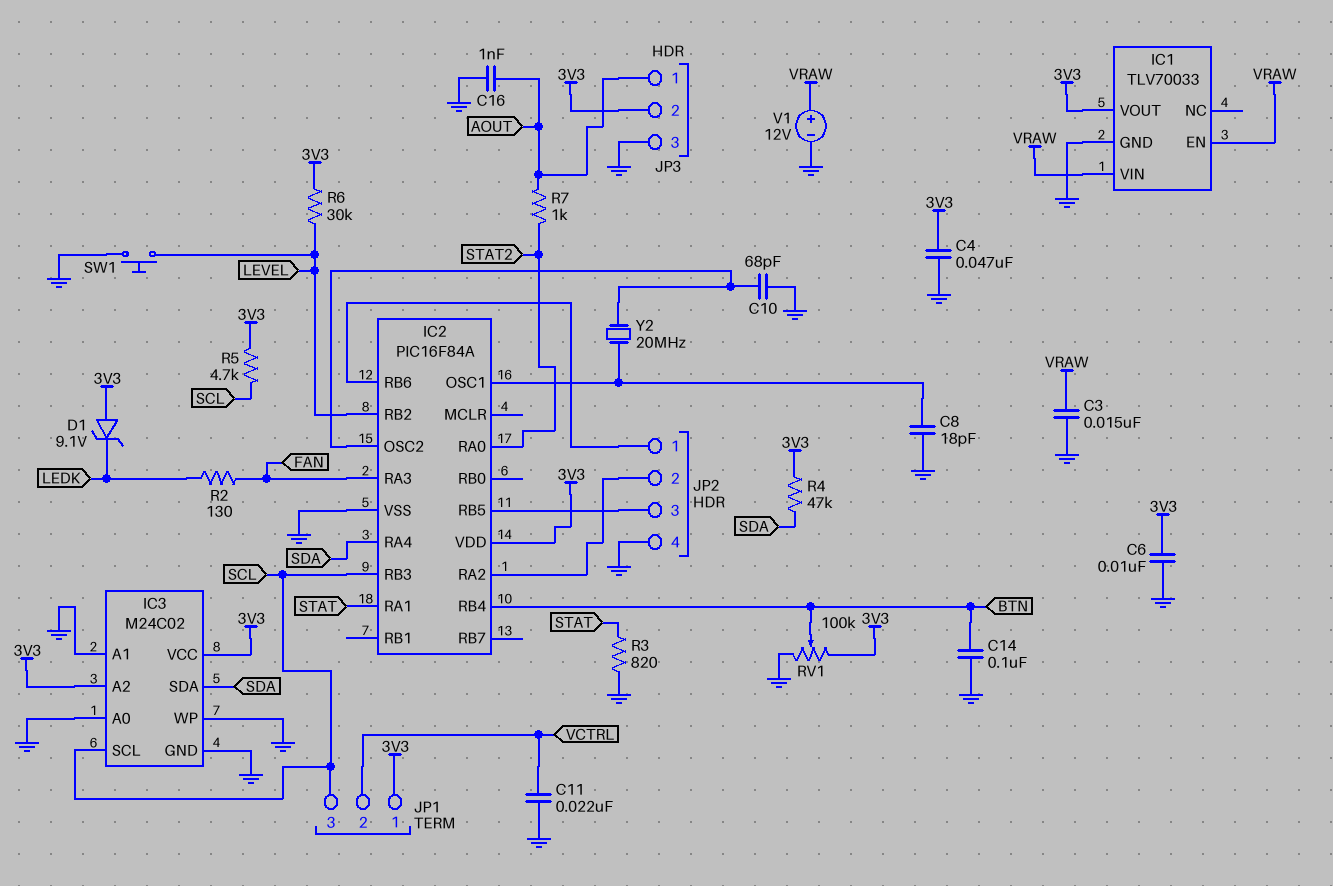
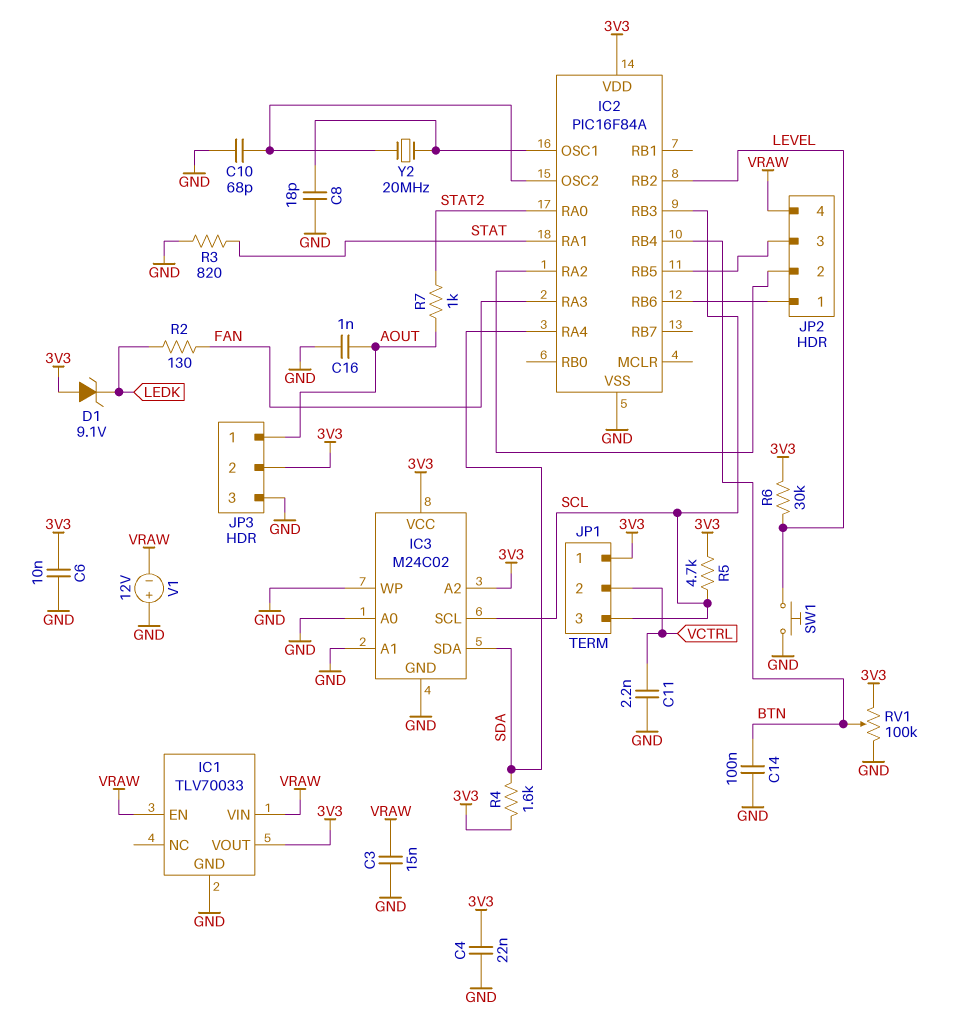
C4: 47nF (3V3, GND) -> 22nF (3V3, GND)
C11: 22nF (GND, VCTRL) -> 2.2nF (GND, VCTRL)
JP2 pin 4: GND -> VRAW
R4: 47k (3V3, SDA) -> 1.6k (3V3, SDA)
V1: 12V (plus VRAW, minus GND) -> 12V (plus GND, minus VRAW)

